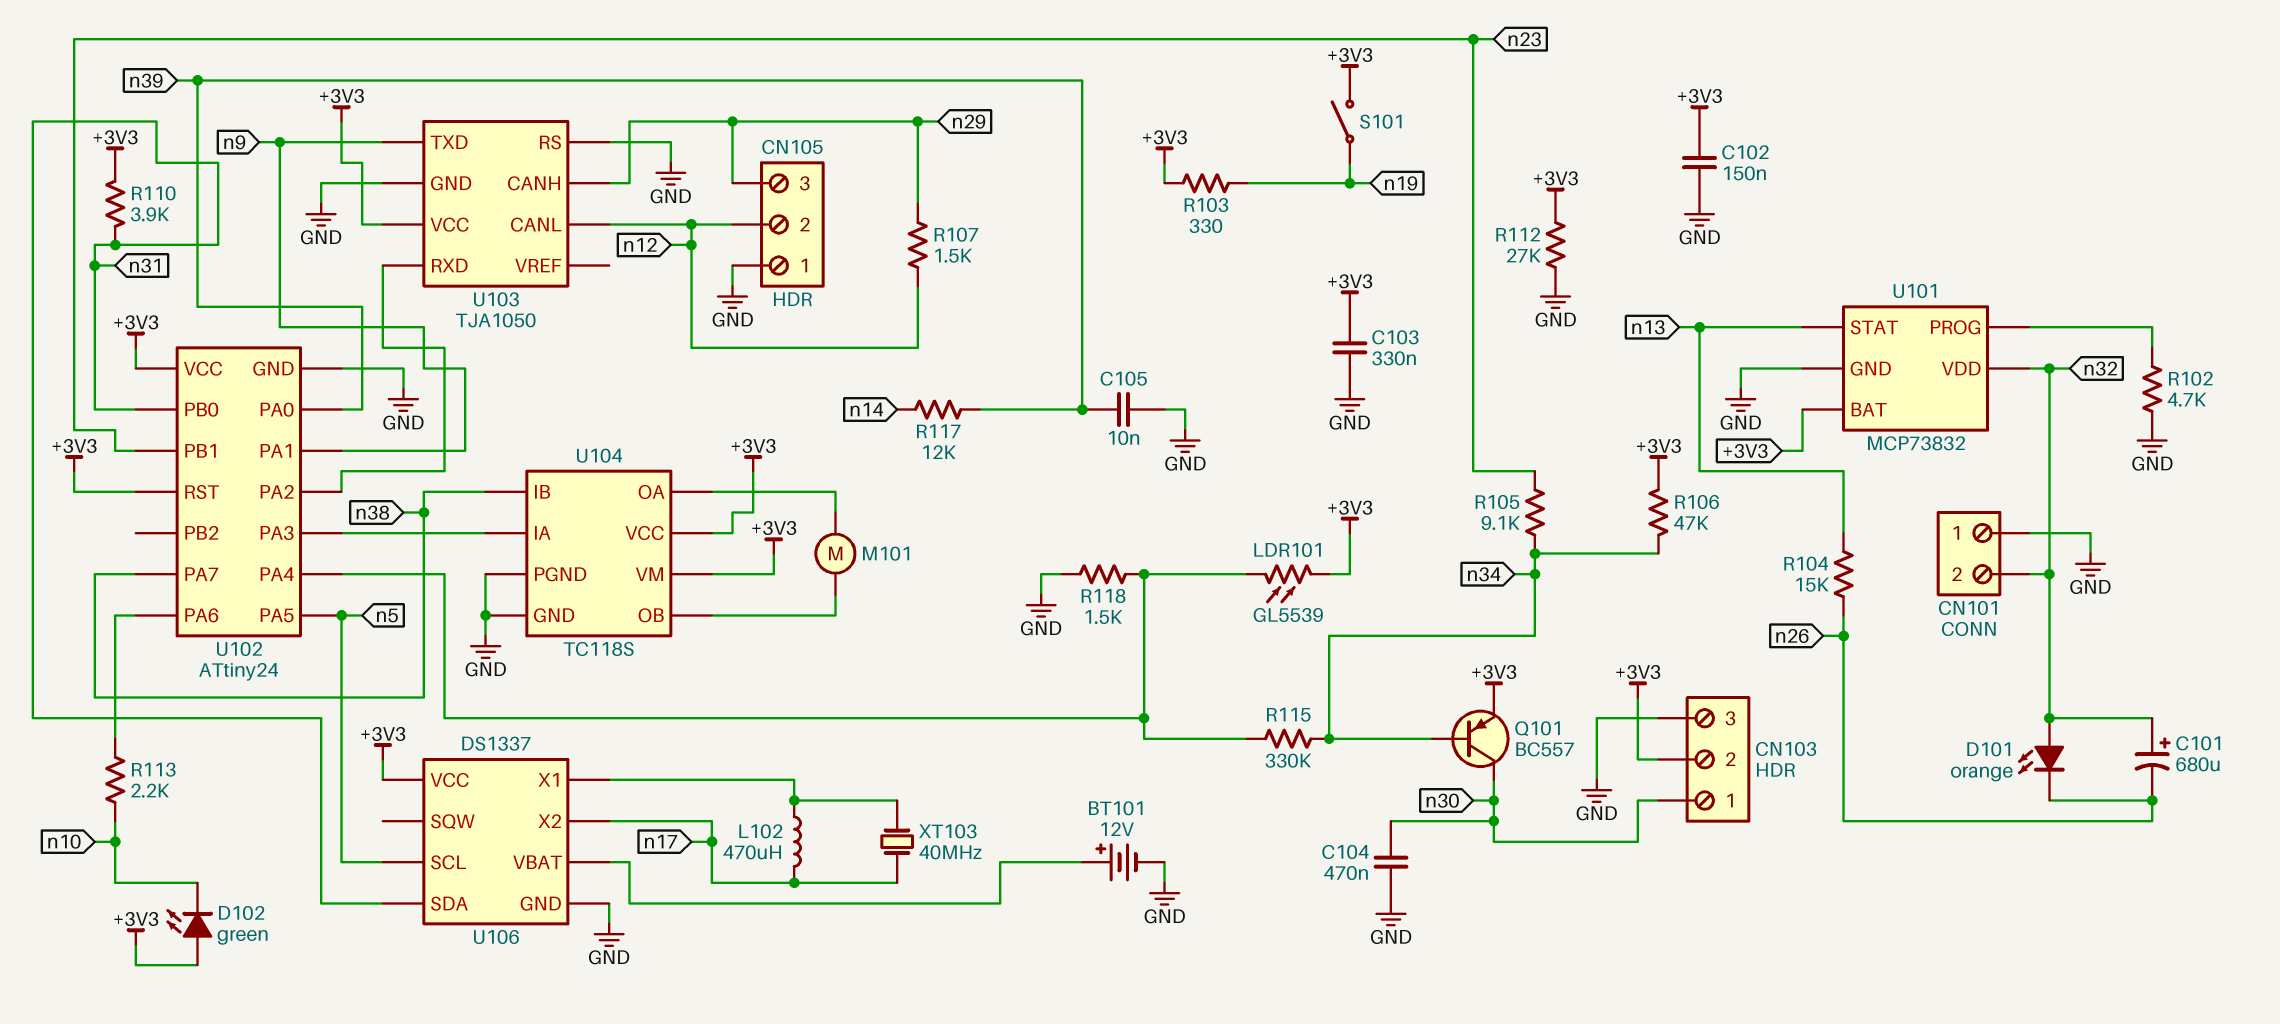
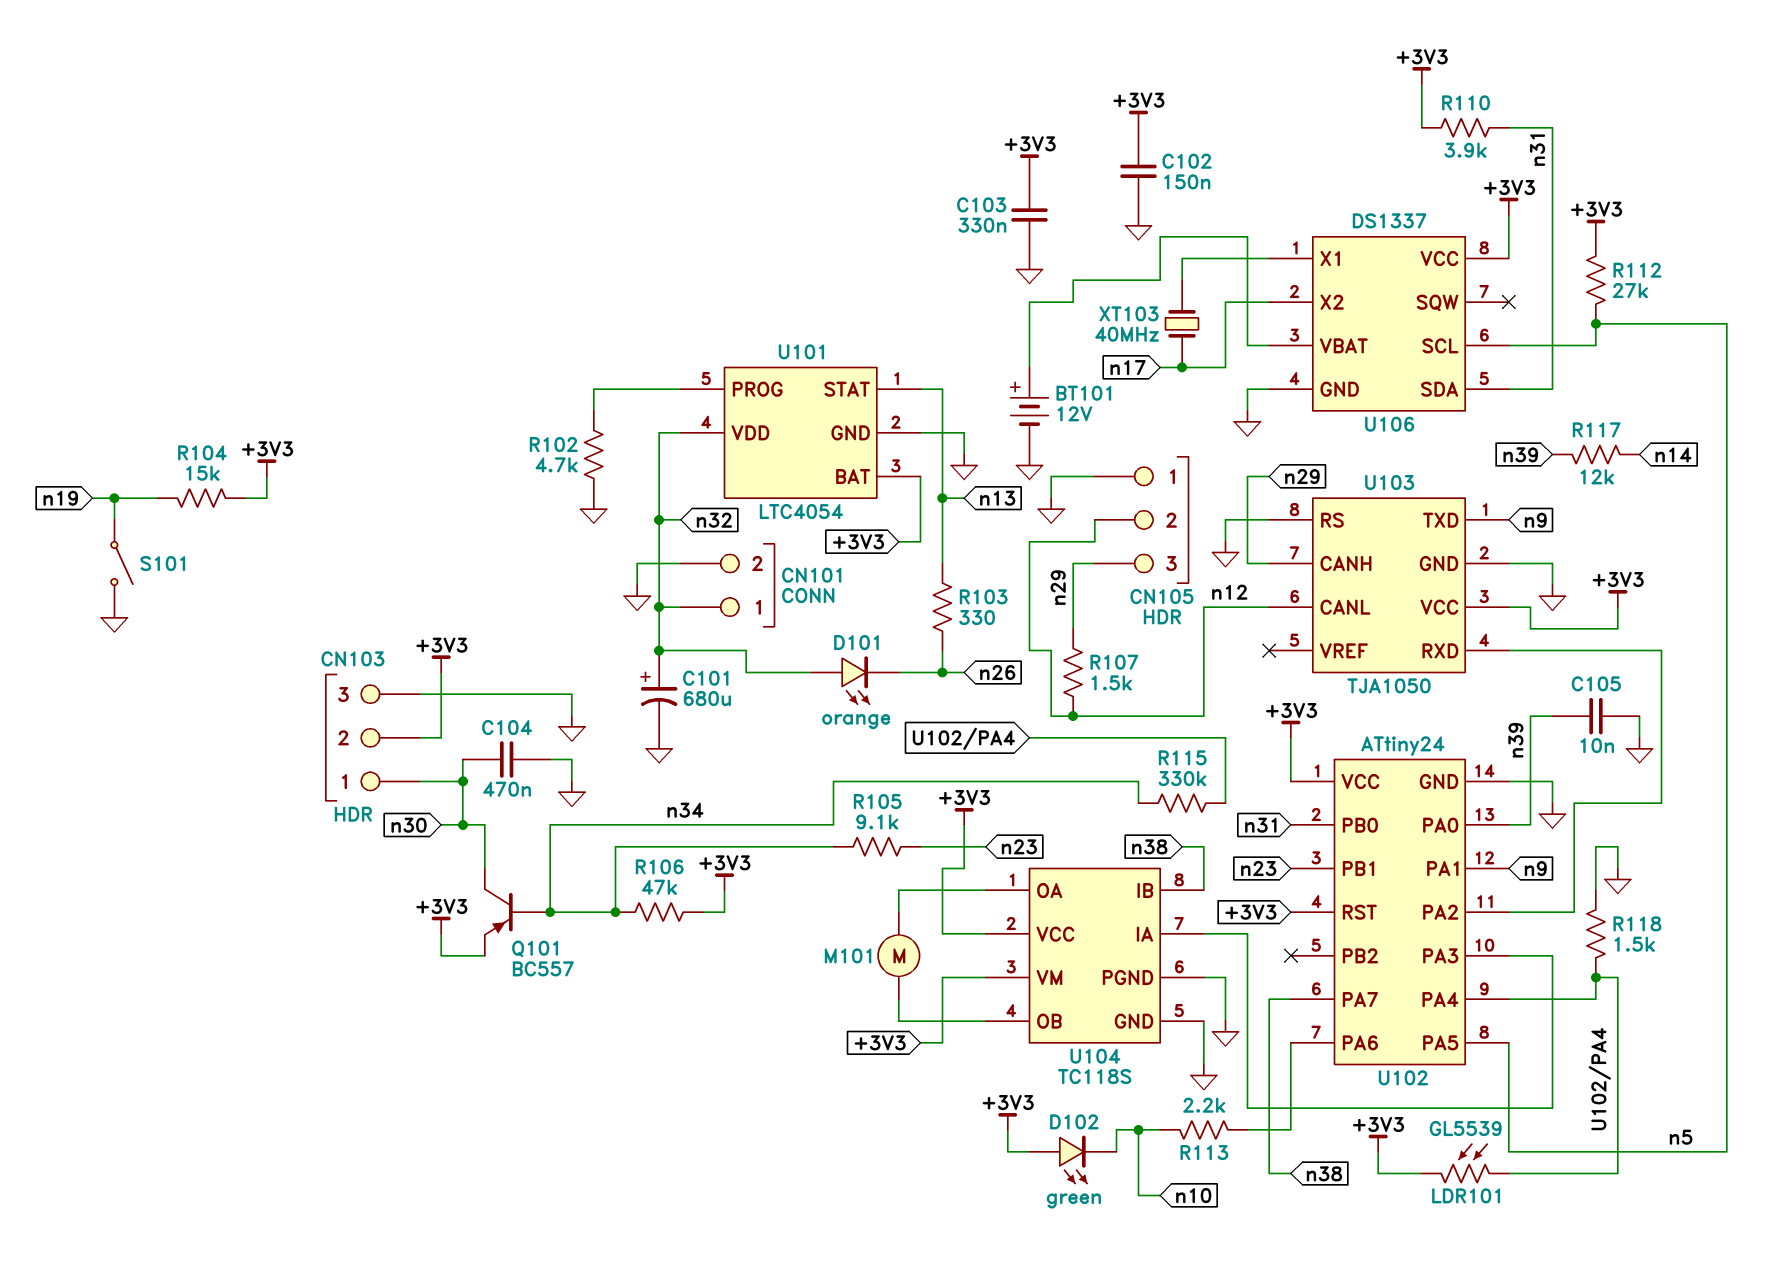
C101: 680uF (plus n32, minus n26) -> 680uF (plus n32, minus GND)
CN101 pin 1: GND -> n32
CN101 pin 2: n32 -> GND
L102: 470uH (U106/X1, n17) -> none
R103: 330 (+3V3, n19) -> 330 (n13, n26)
R104: 15k (n13, n26) -> 15k (+3V3, n19)
R112: 27k (+3V3, GND) -> 27k (+3V3, n5)
S101: switch (+3V3, n19) -> switch (GND, n19)
U101: MCP73832 -> LTC4054

